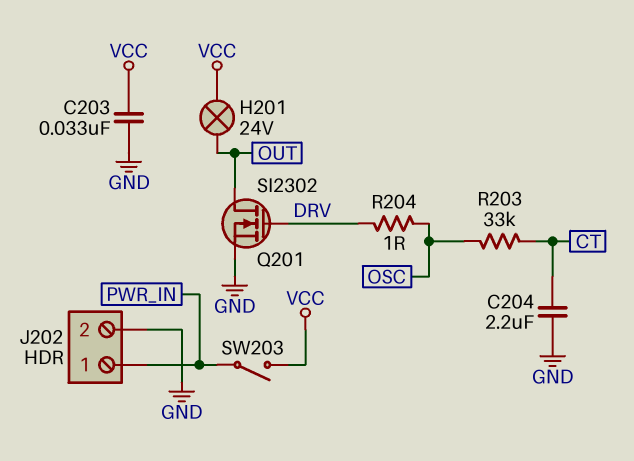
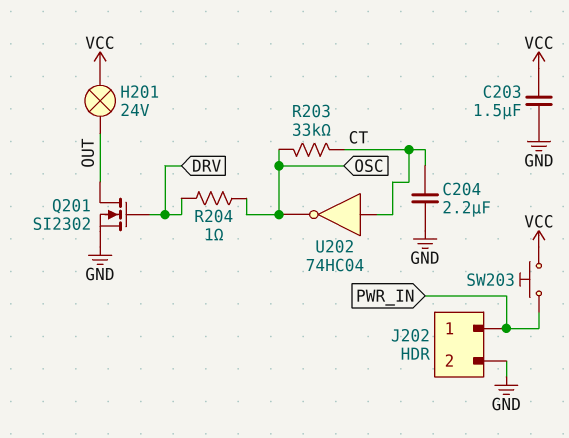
C203: 33nF (GND, VCC) -> 1.5uF (GND, VCC)
SW203: switch (PWR_IN, VCC) -> button (PWR_IN, VCC)
U202: none -> NOT 74HC04 (in CT, out OSC)

